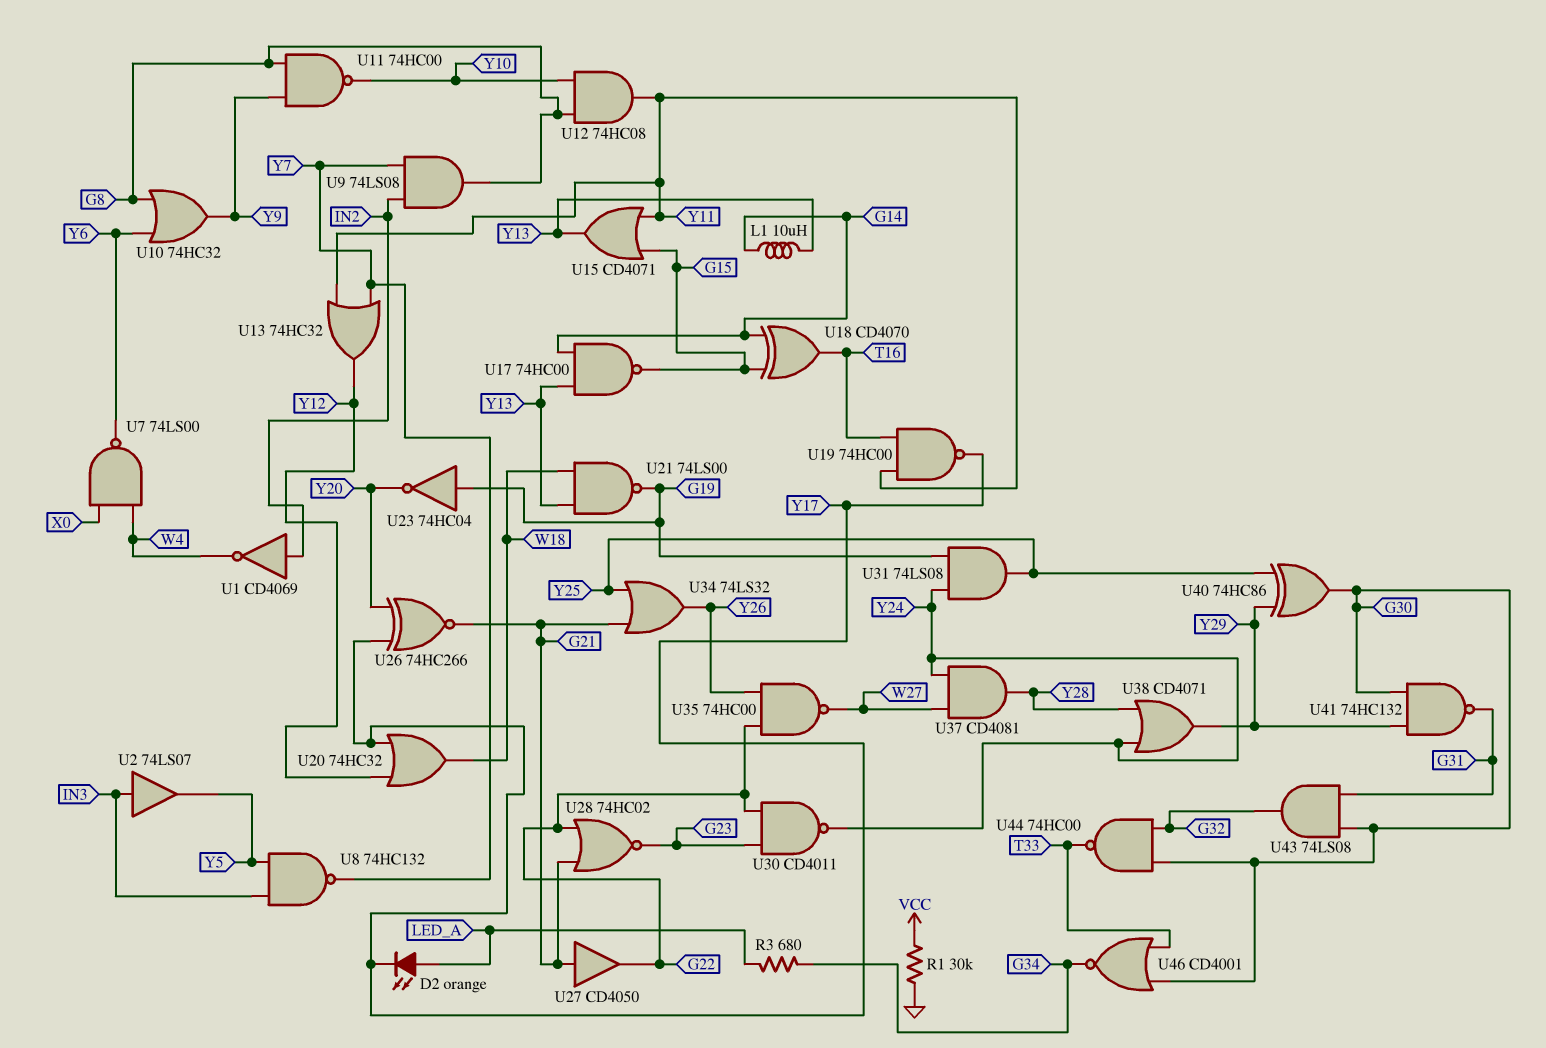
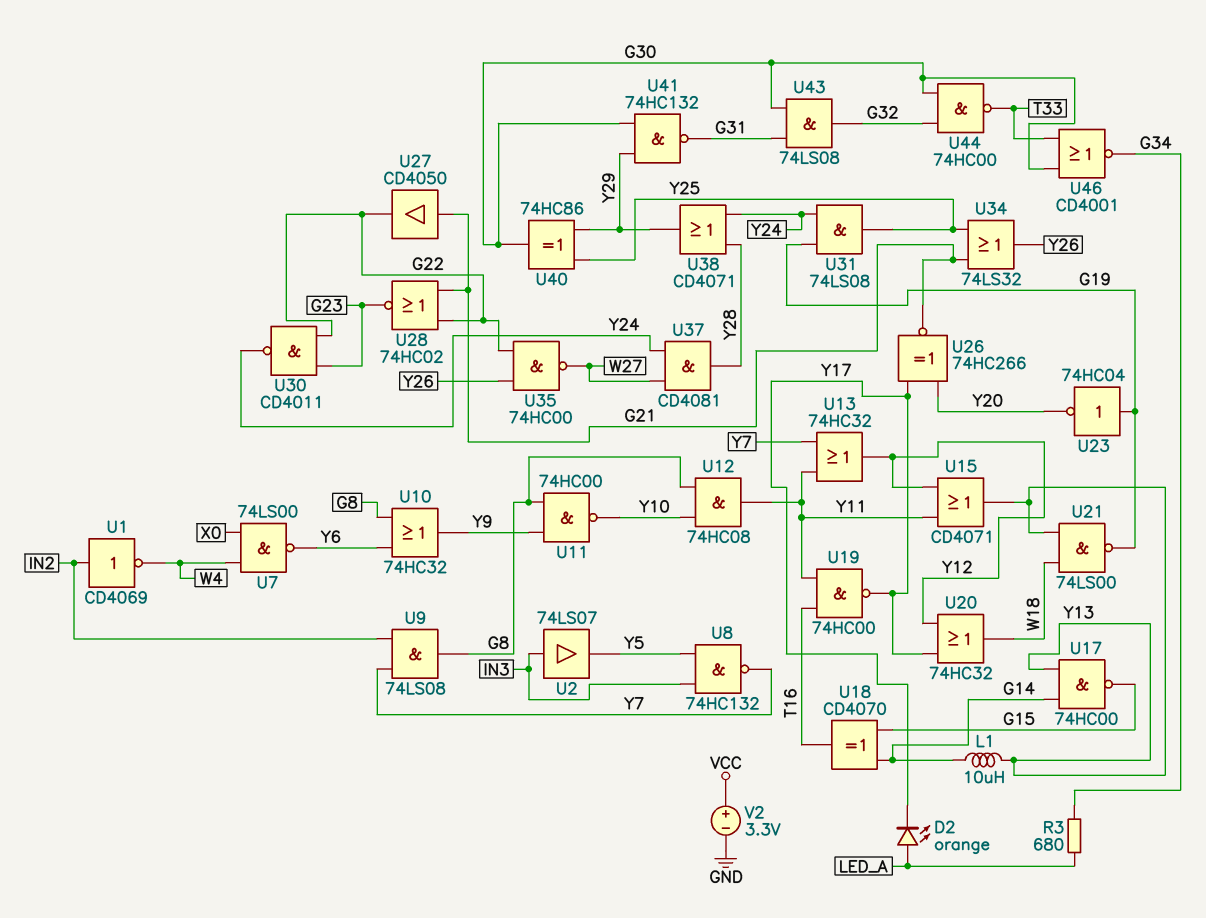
R1: 30k (GND, VCC) -> none
U15: OR CD4071 (in G15, in Y11, out Y13) -> OR CD4071 (in Y11, in Y12, out Y13)
V2: none -> 3.3V (plus VCC, minus GND)

